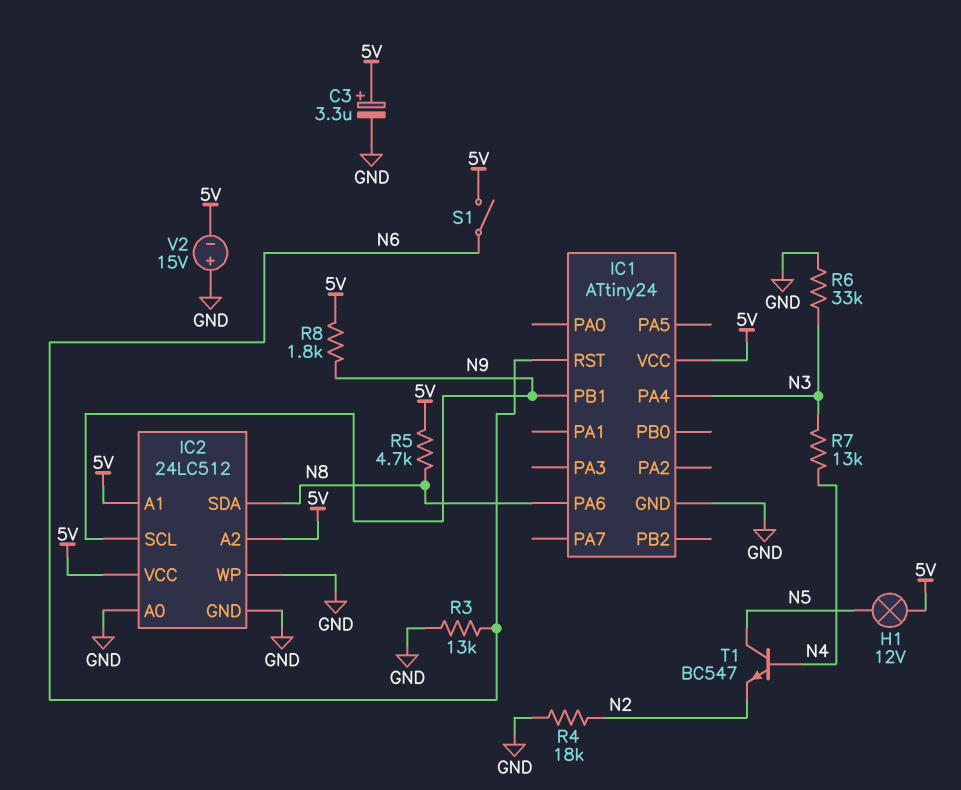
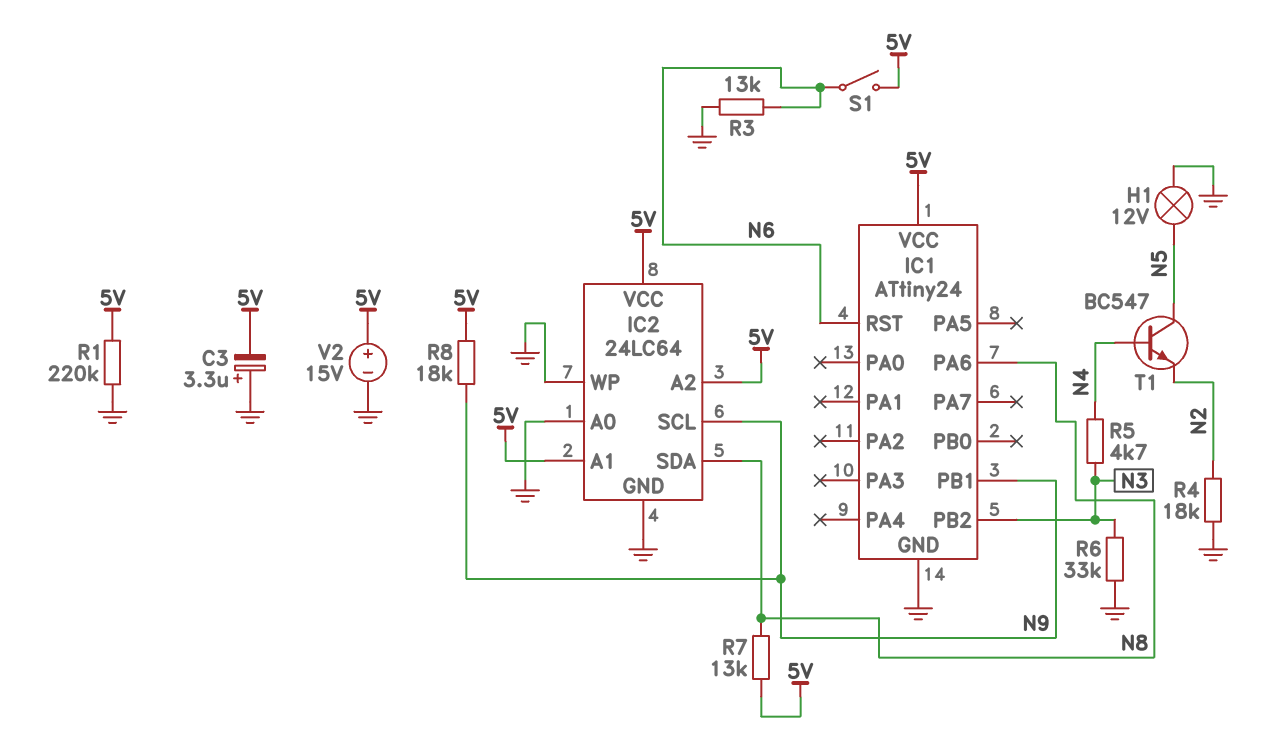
C3: 3.3uF (plus 5V, minus GND) -> 3.3uF (plus GND, minus 5V)
H1: lamp 12V (5V, N5) -> lamp 12V (GND, N5)
IC1 pin PA4: N3 -> none
IC1 pin PB2: none -> N3
IC2: 24LC512 -> 24LC64
R1: none -> 220k (5V, GND)
R5: 4.7k (5V, N8) -> 4.7k (N3, N4)
R7: 13k (N3, N4) -> 13k (5V, N8)
R8: 1.8k (5V, N9) -> 18k (5V, N9)
V2: 15V (plus GND, minus 5V) -> 15V (plus 5V, minus GND)

